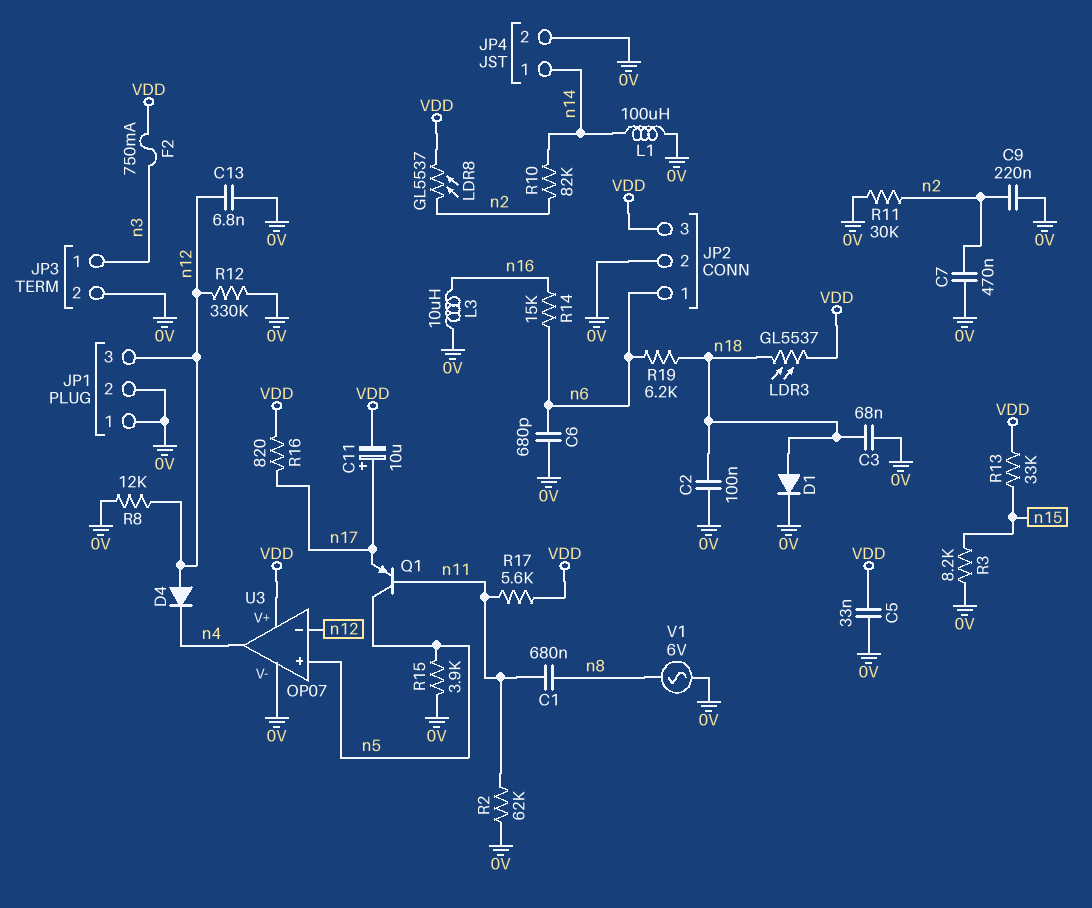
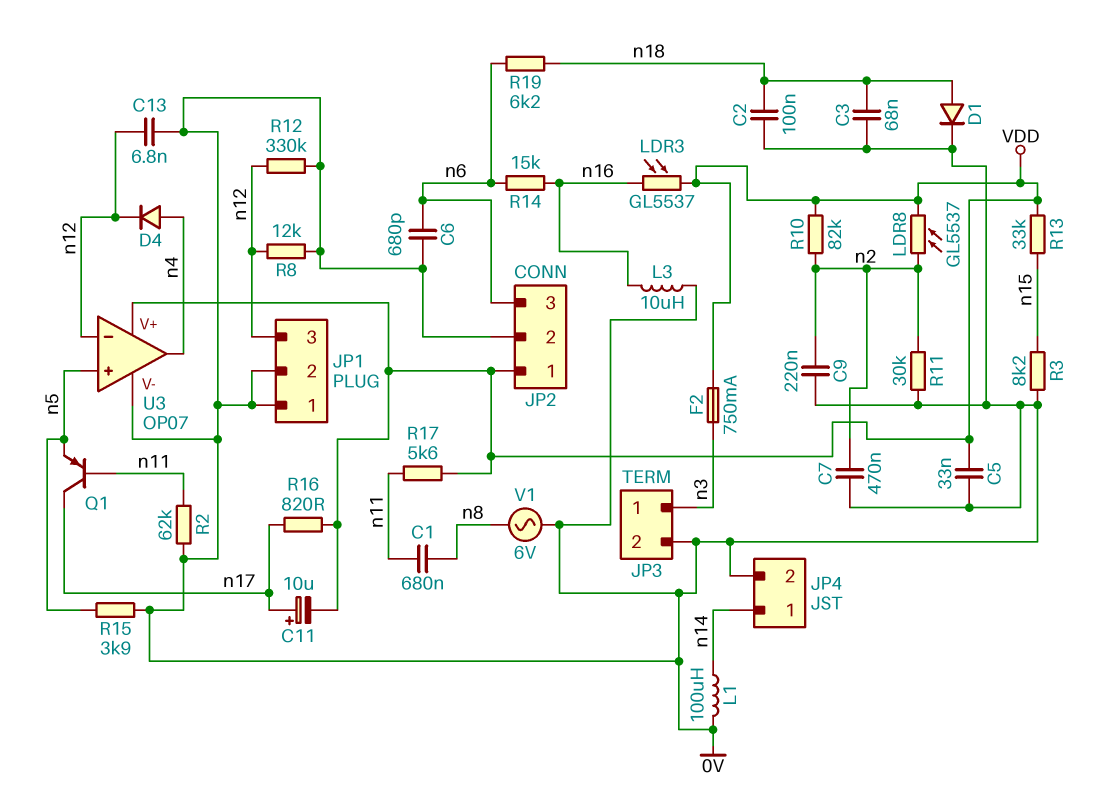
D4: diode (A n12, K n4) -> diode (A n4, K n12)
JP2 pin 1: n6 -> VDD
JP2 pin 3: VDD -> n6
LDR3: GL5537 (VDD, n18) -> GL5537 (VDD, n16)
Q1: PNP (B n11, C n5, E n17) -> PNP (B n11, C n17, E n5)
R10: 82k (n2, n14) -> 82k (VDD, n2)

